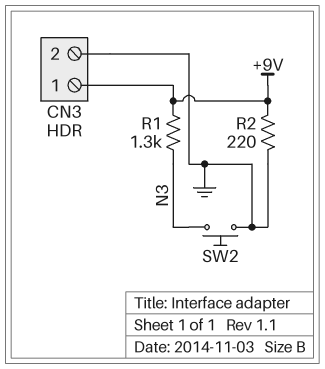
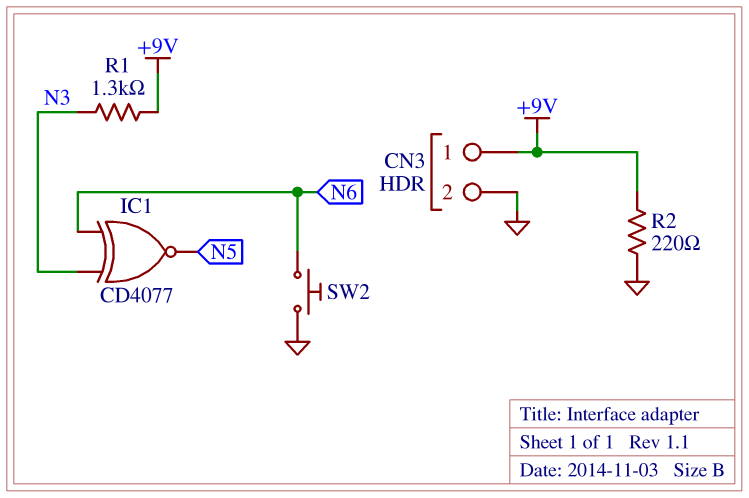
IC1: none -> XNOR CD4077 (in N3, in N6, out N5)
SW2: button (GND, N3) -> button (GND, N6)

